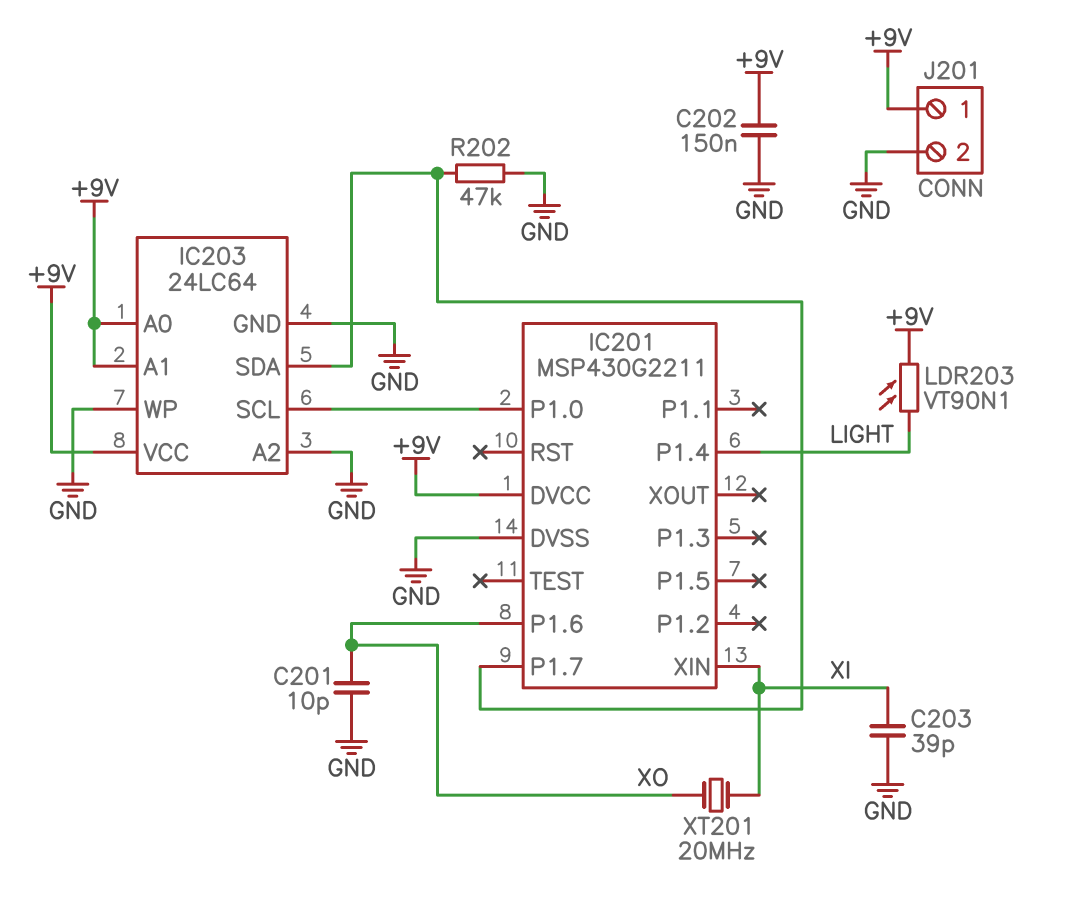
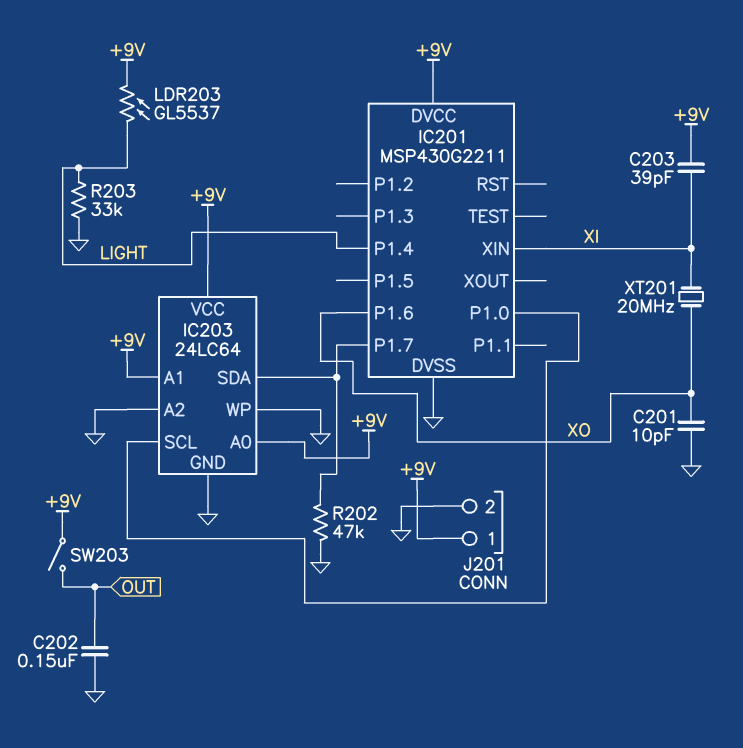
C202: 150nF (+9V, GND) -> 150nF (GND, OUT)
C203: 39pF (GND, XI) -> 39pF (+9V, XI)
LDR203: VT90N1 (+9V, LIGHT) -> GL5537 (+9V, LIGHT)
R203: none -> 33k (GND, LIGHT)
SW203: none -> switch (+9V, OUT)

